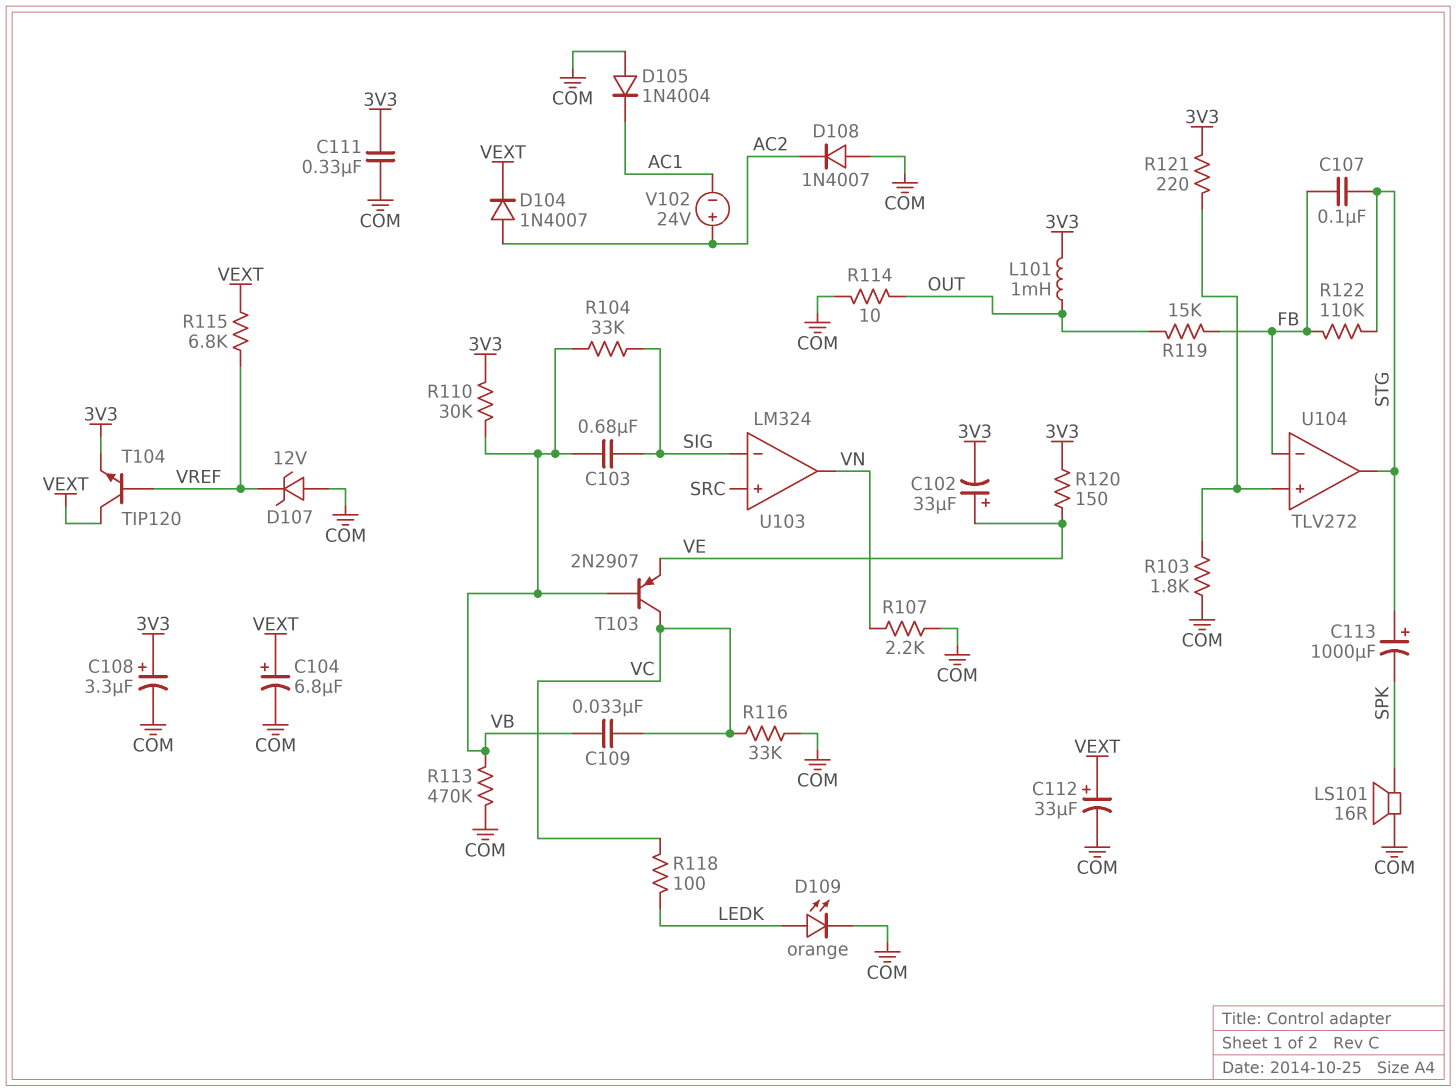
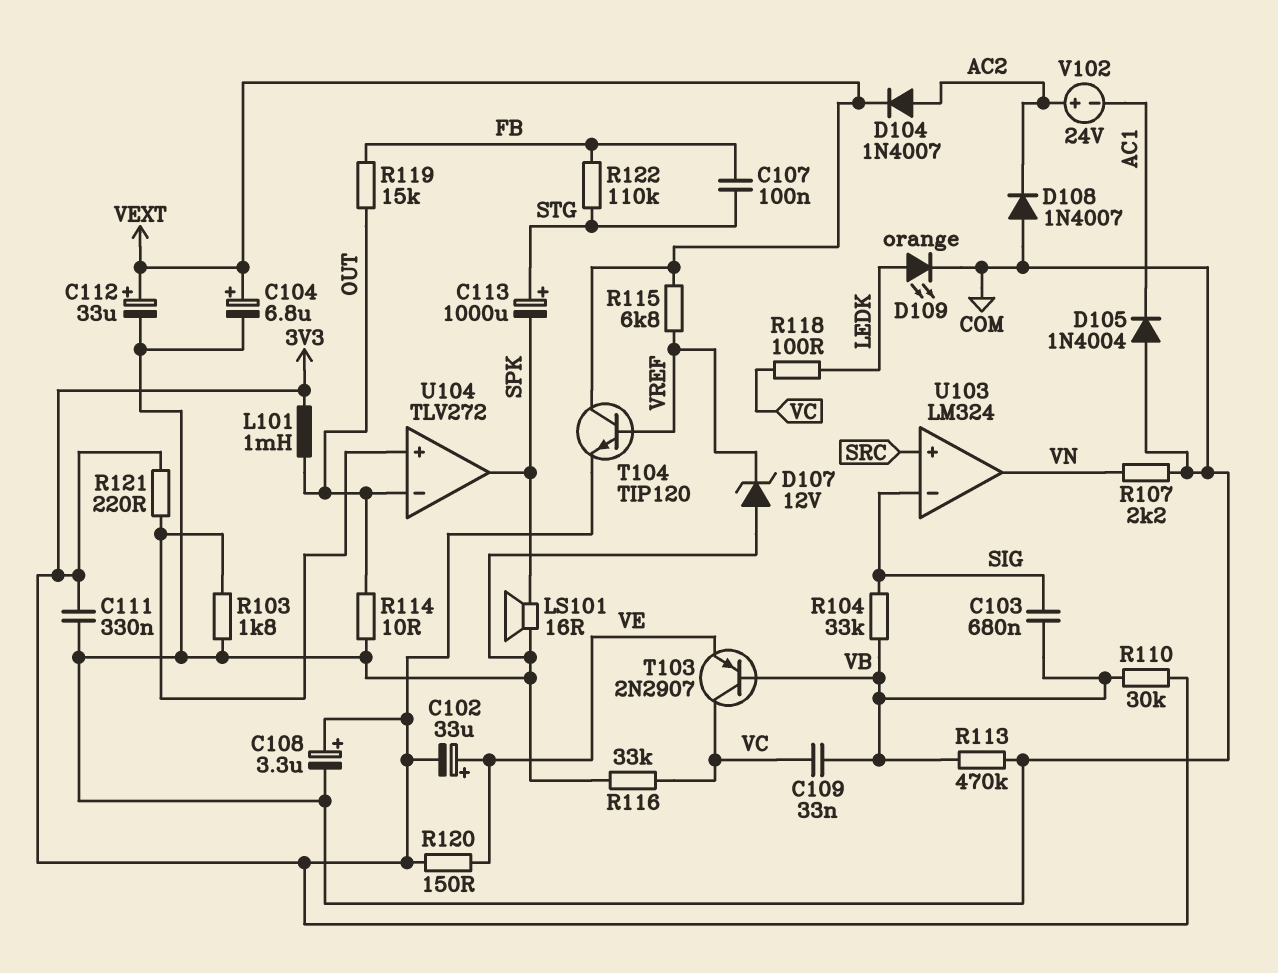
U104 pin in-: FB -> OUT
U104 pin out: STG -> SPK

